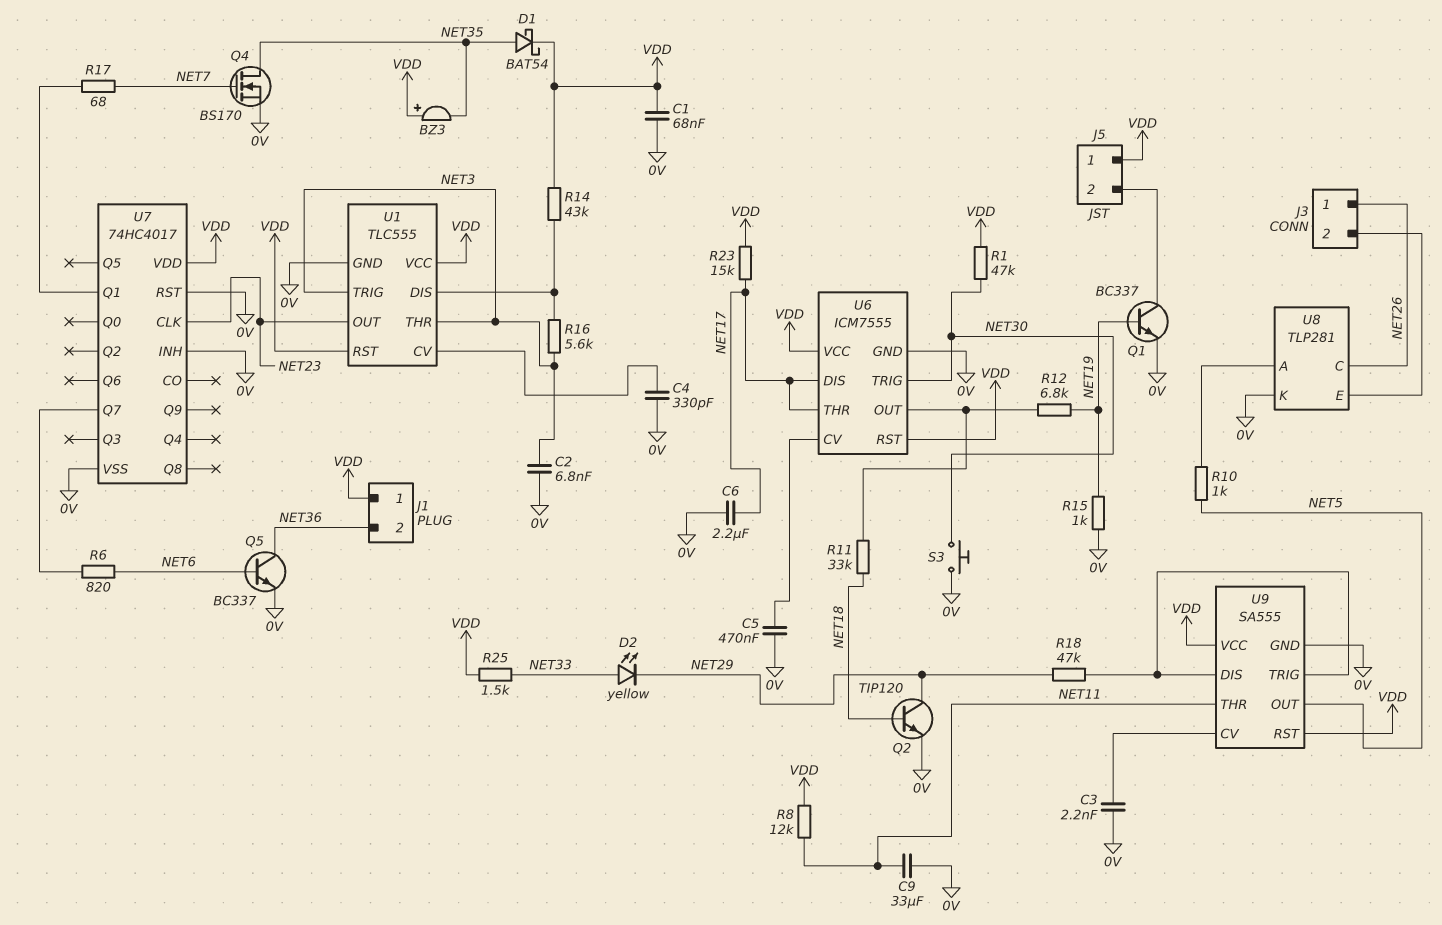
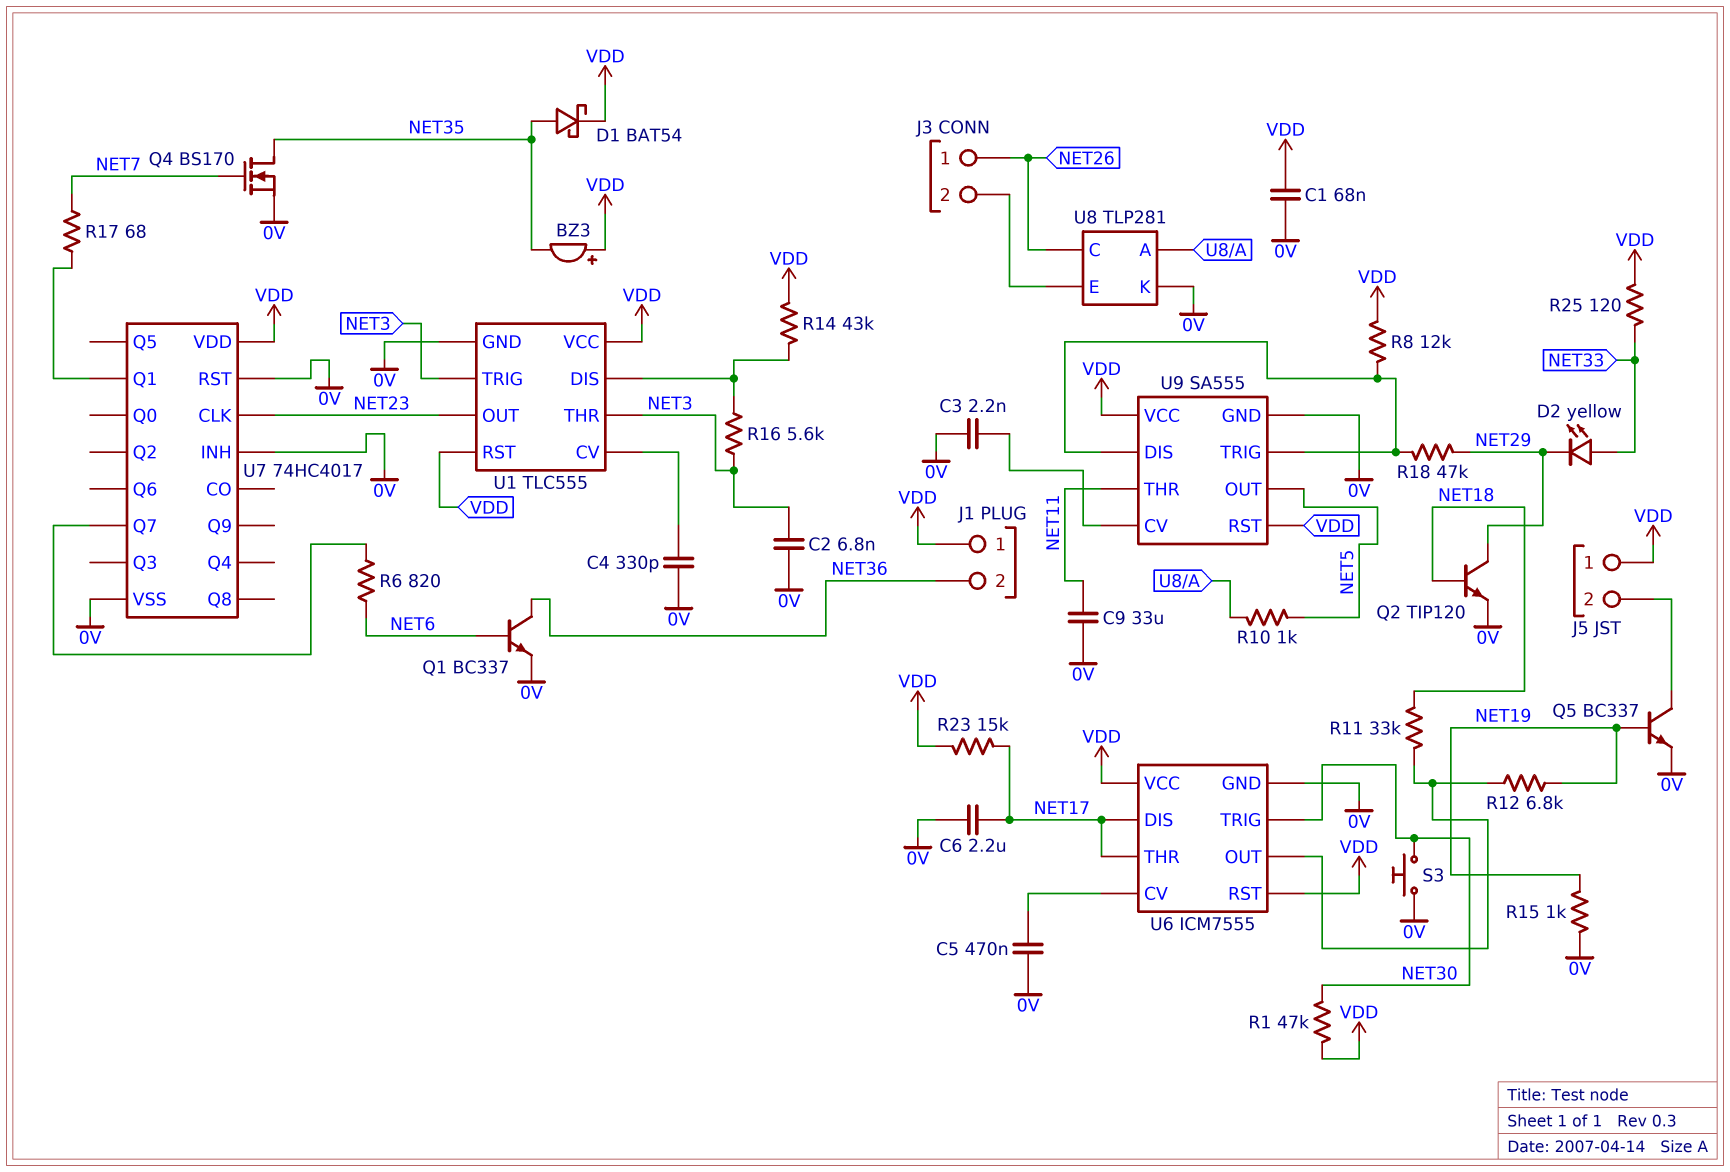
Q1: NPN BC337 (B NET19, C J5/2, E 0V) -> NPN BC337 (B NET6, C NET36, E 0V)
Q5: NPN BC337 (B NET6, C NET36, E 0V) -> NPN BC337 (B NET19, C J5/2, E 0V)
R8: 12k (NET11, VDD) -> 12k (U9/DIS, VDD)
R25: 1.5k (NET33, VDD) -> 120 (NET33, VDD)

